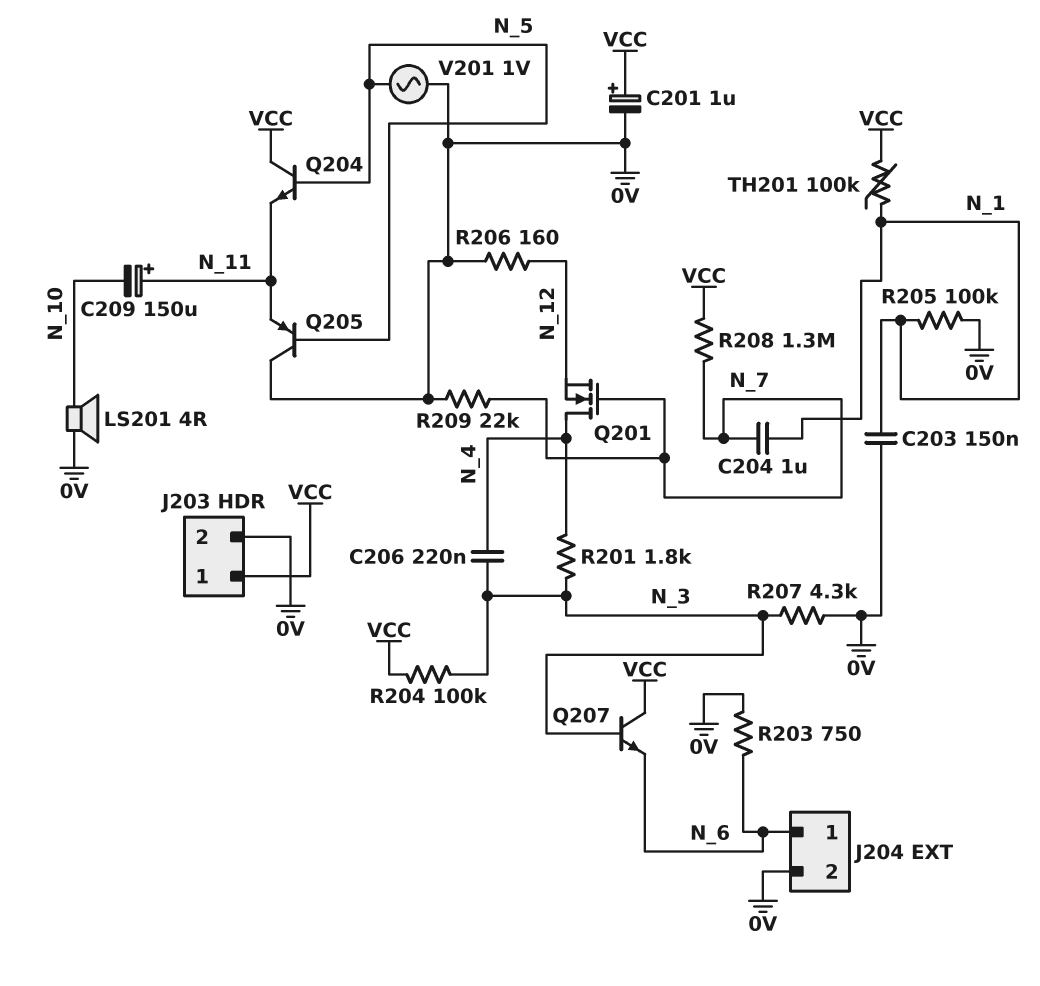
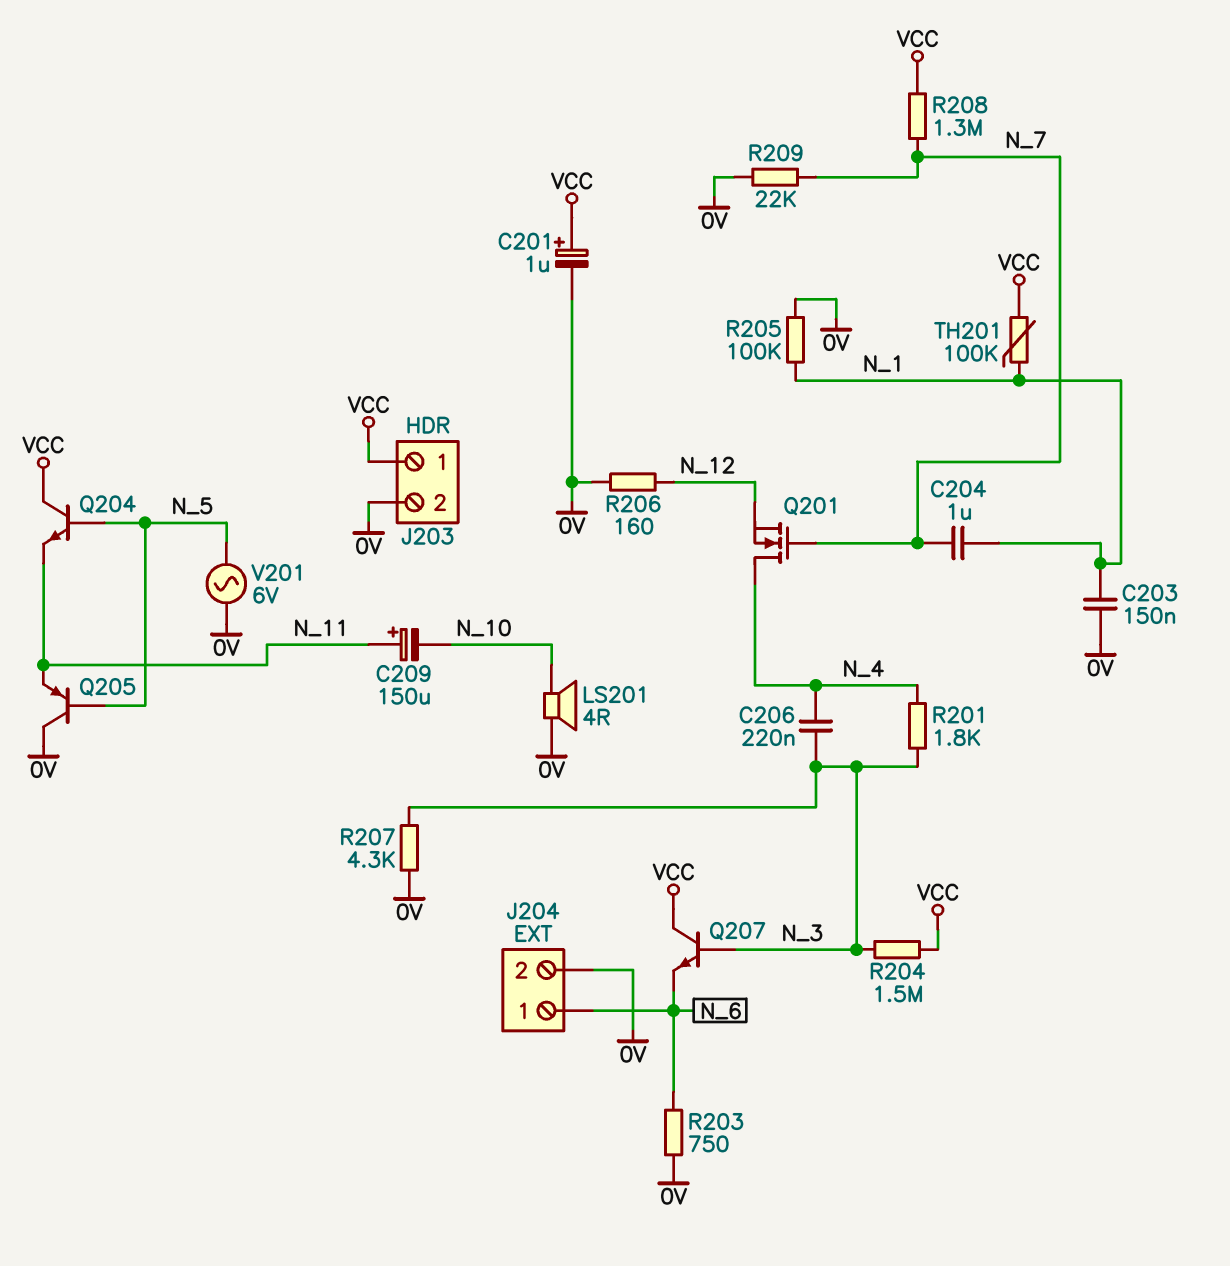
R204: 100k (N_3, VCC) -> 1.5M (N_3, VCC)
V201: AC 1V (0V, N_5) -> AC 6V (0V, N_5)

